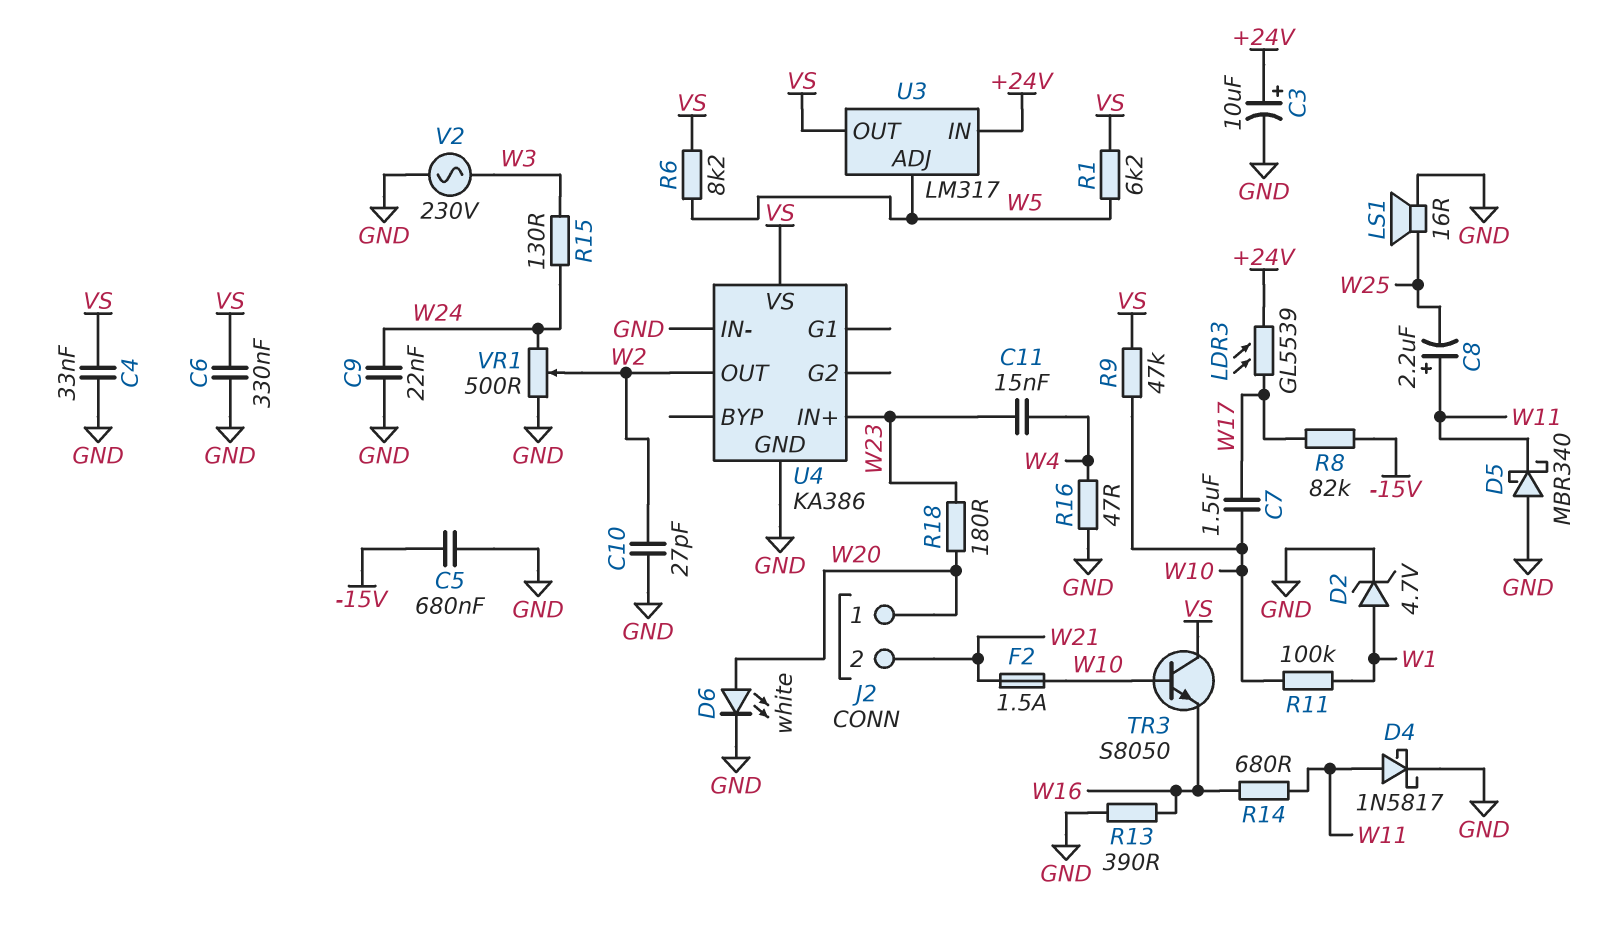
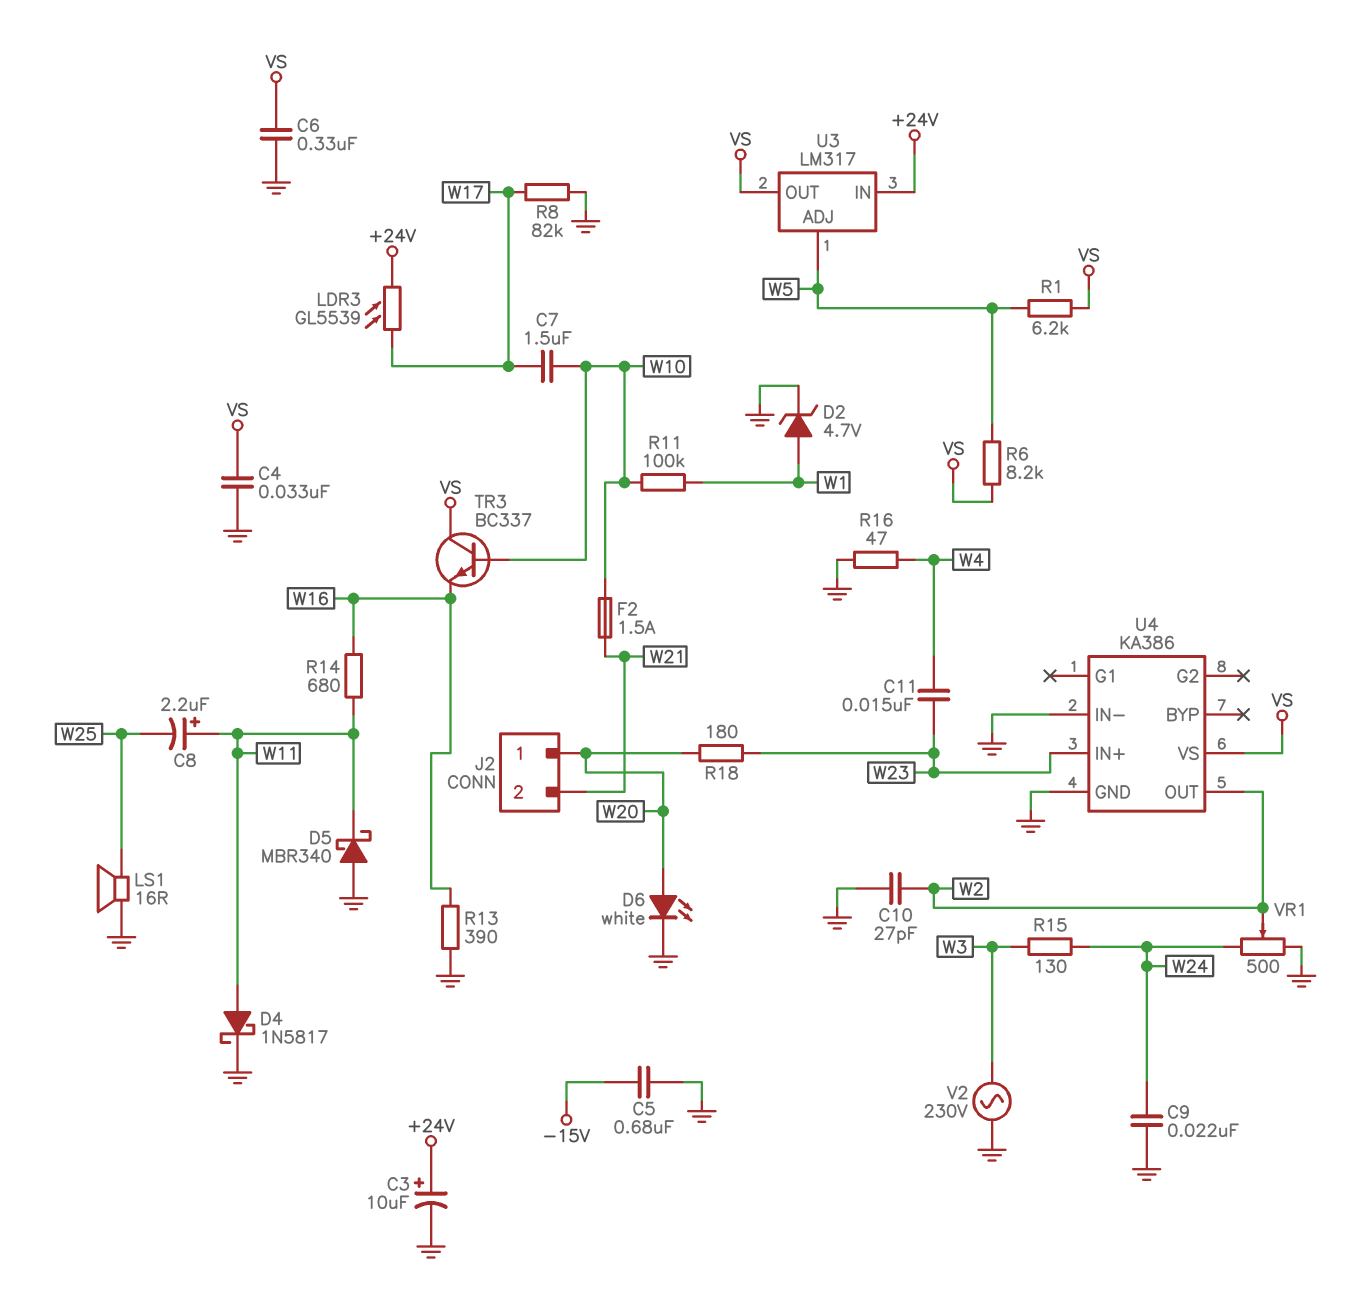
R8: 82k (-15V, W17) -> 82k (GND, W17)
R9: 47k (VS, W10) -> none
TR3: NPN S8050 (B W10, C VS, E W16) -> NPN BC337 (B W10, C VS, E W16)

